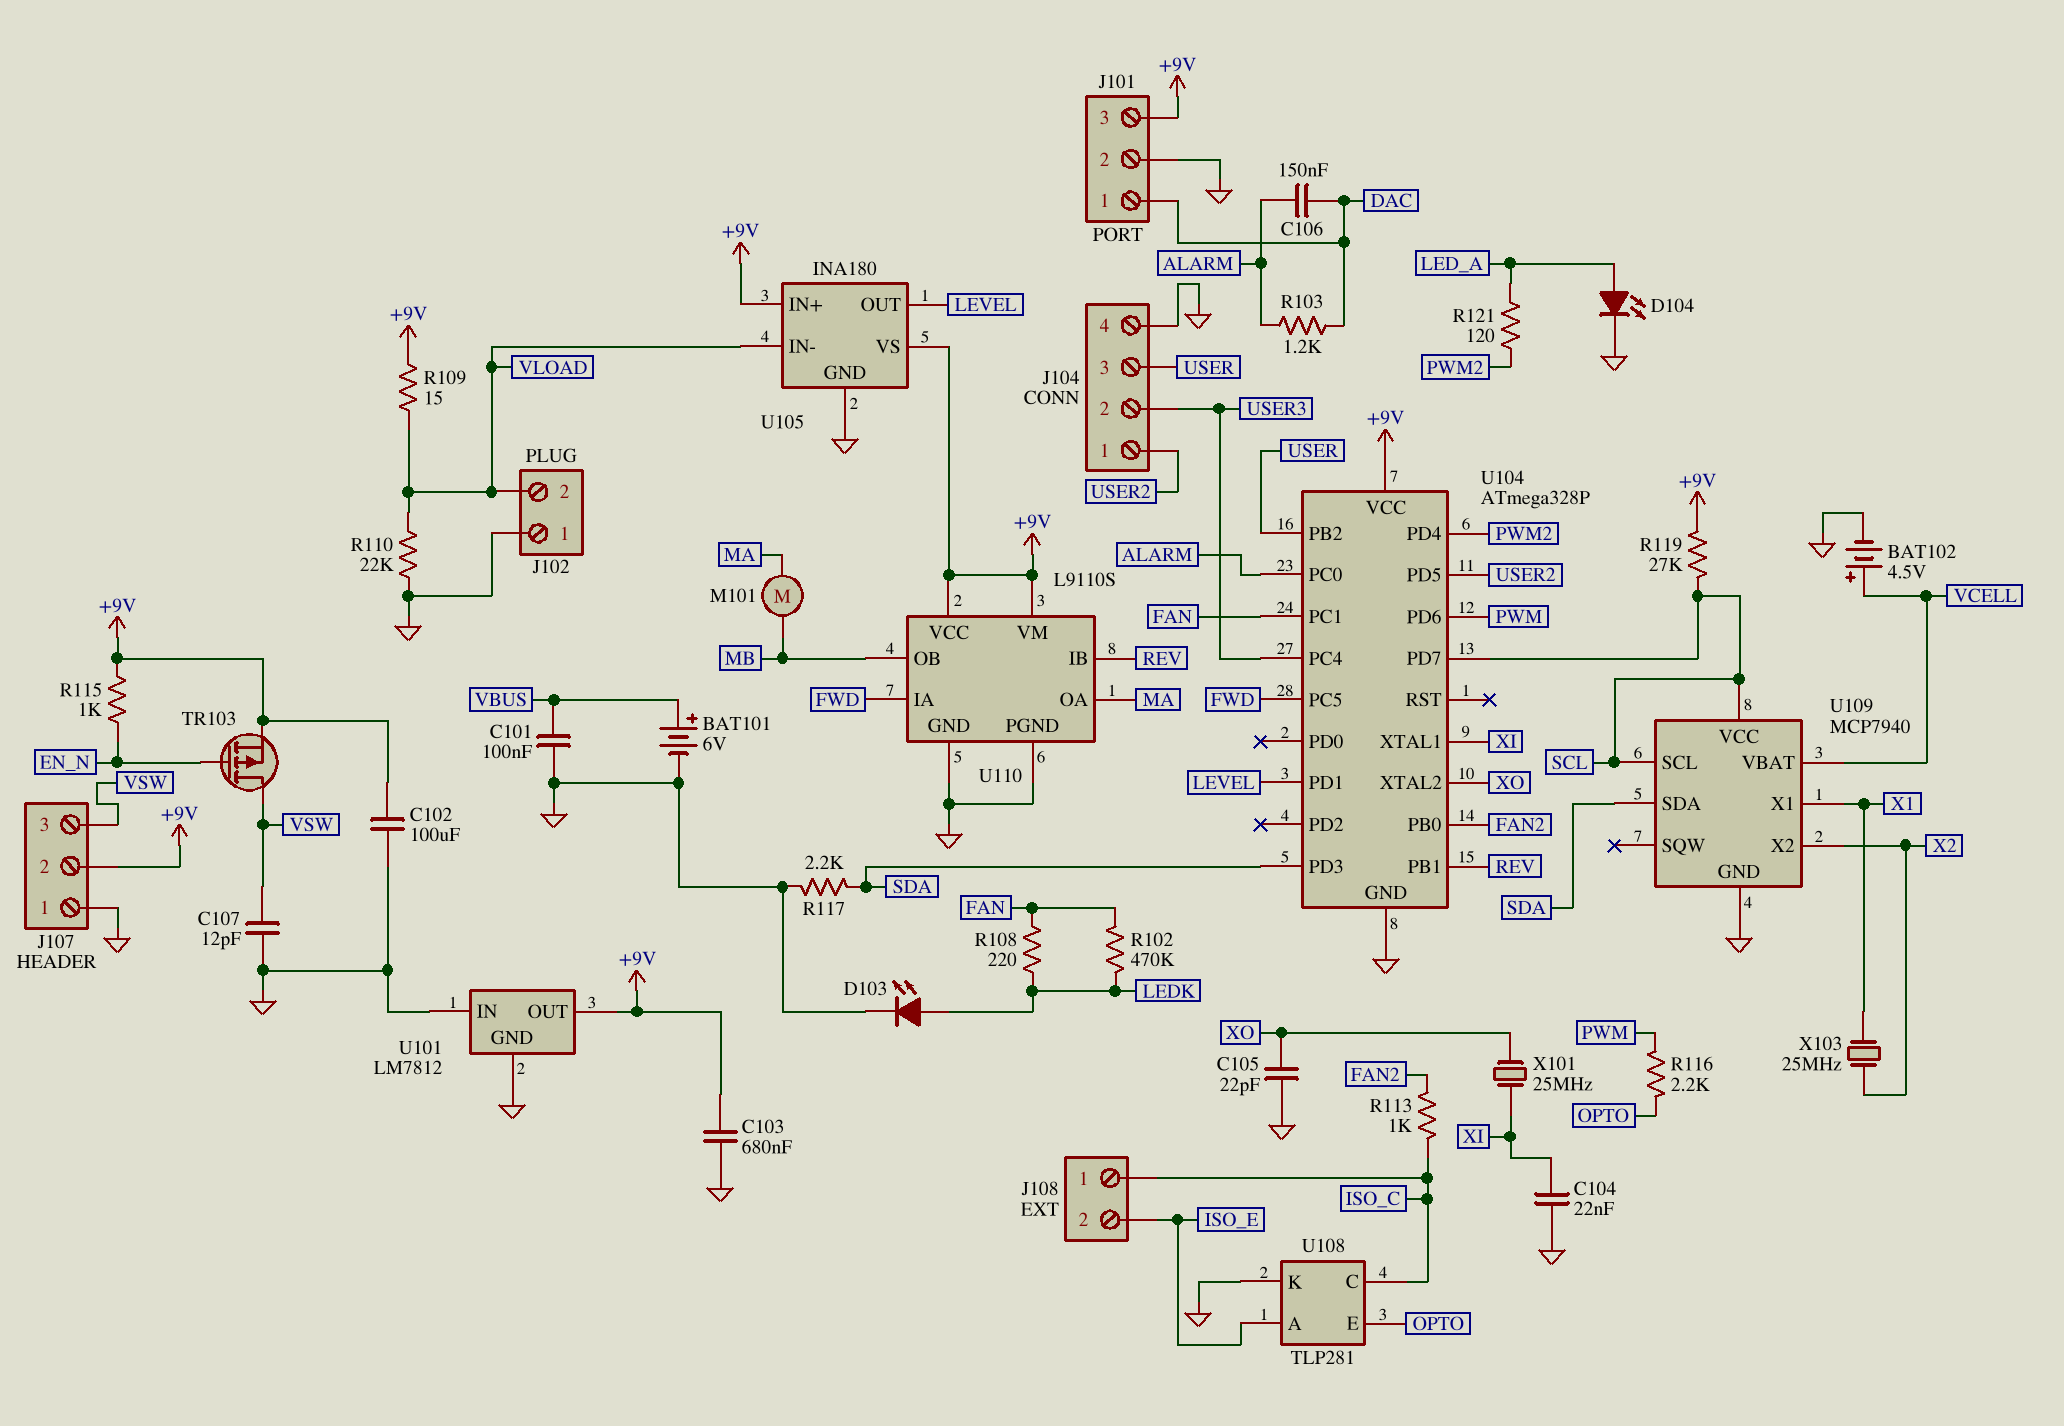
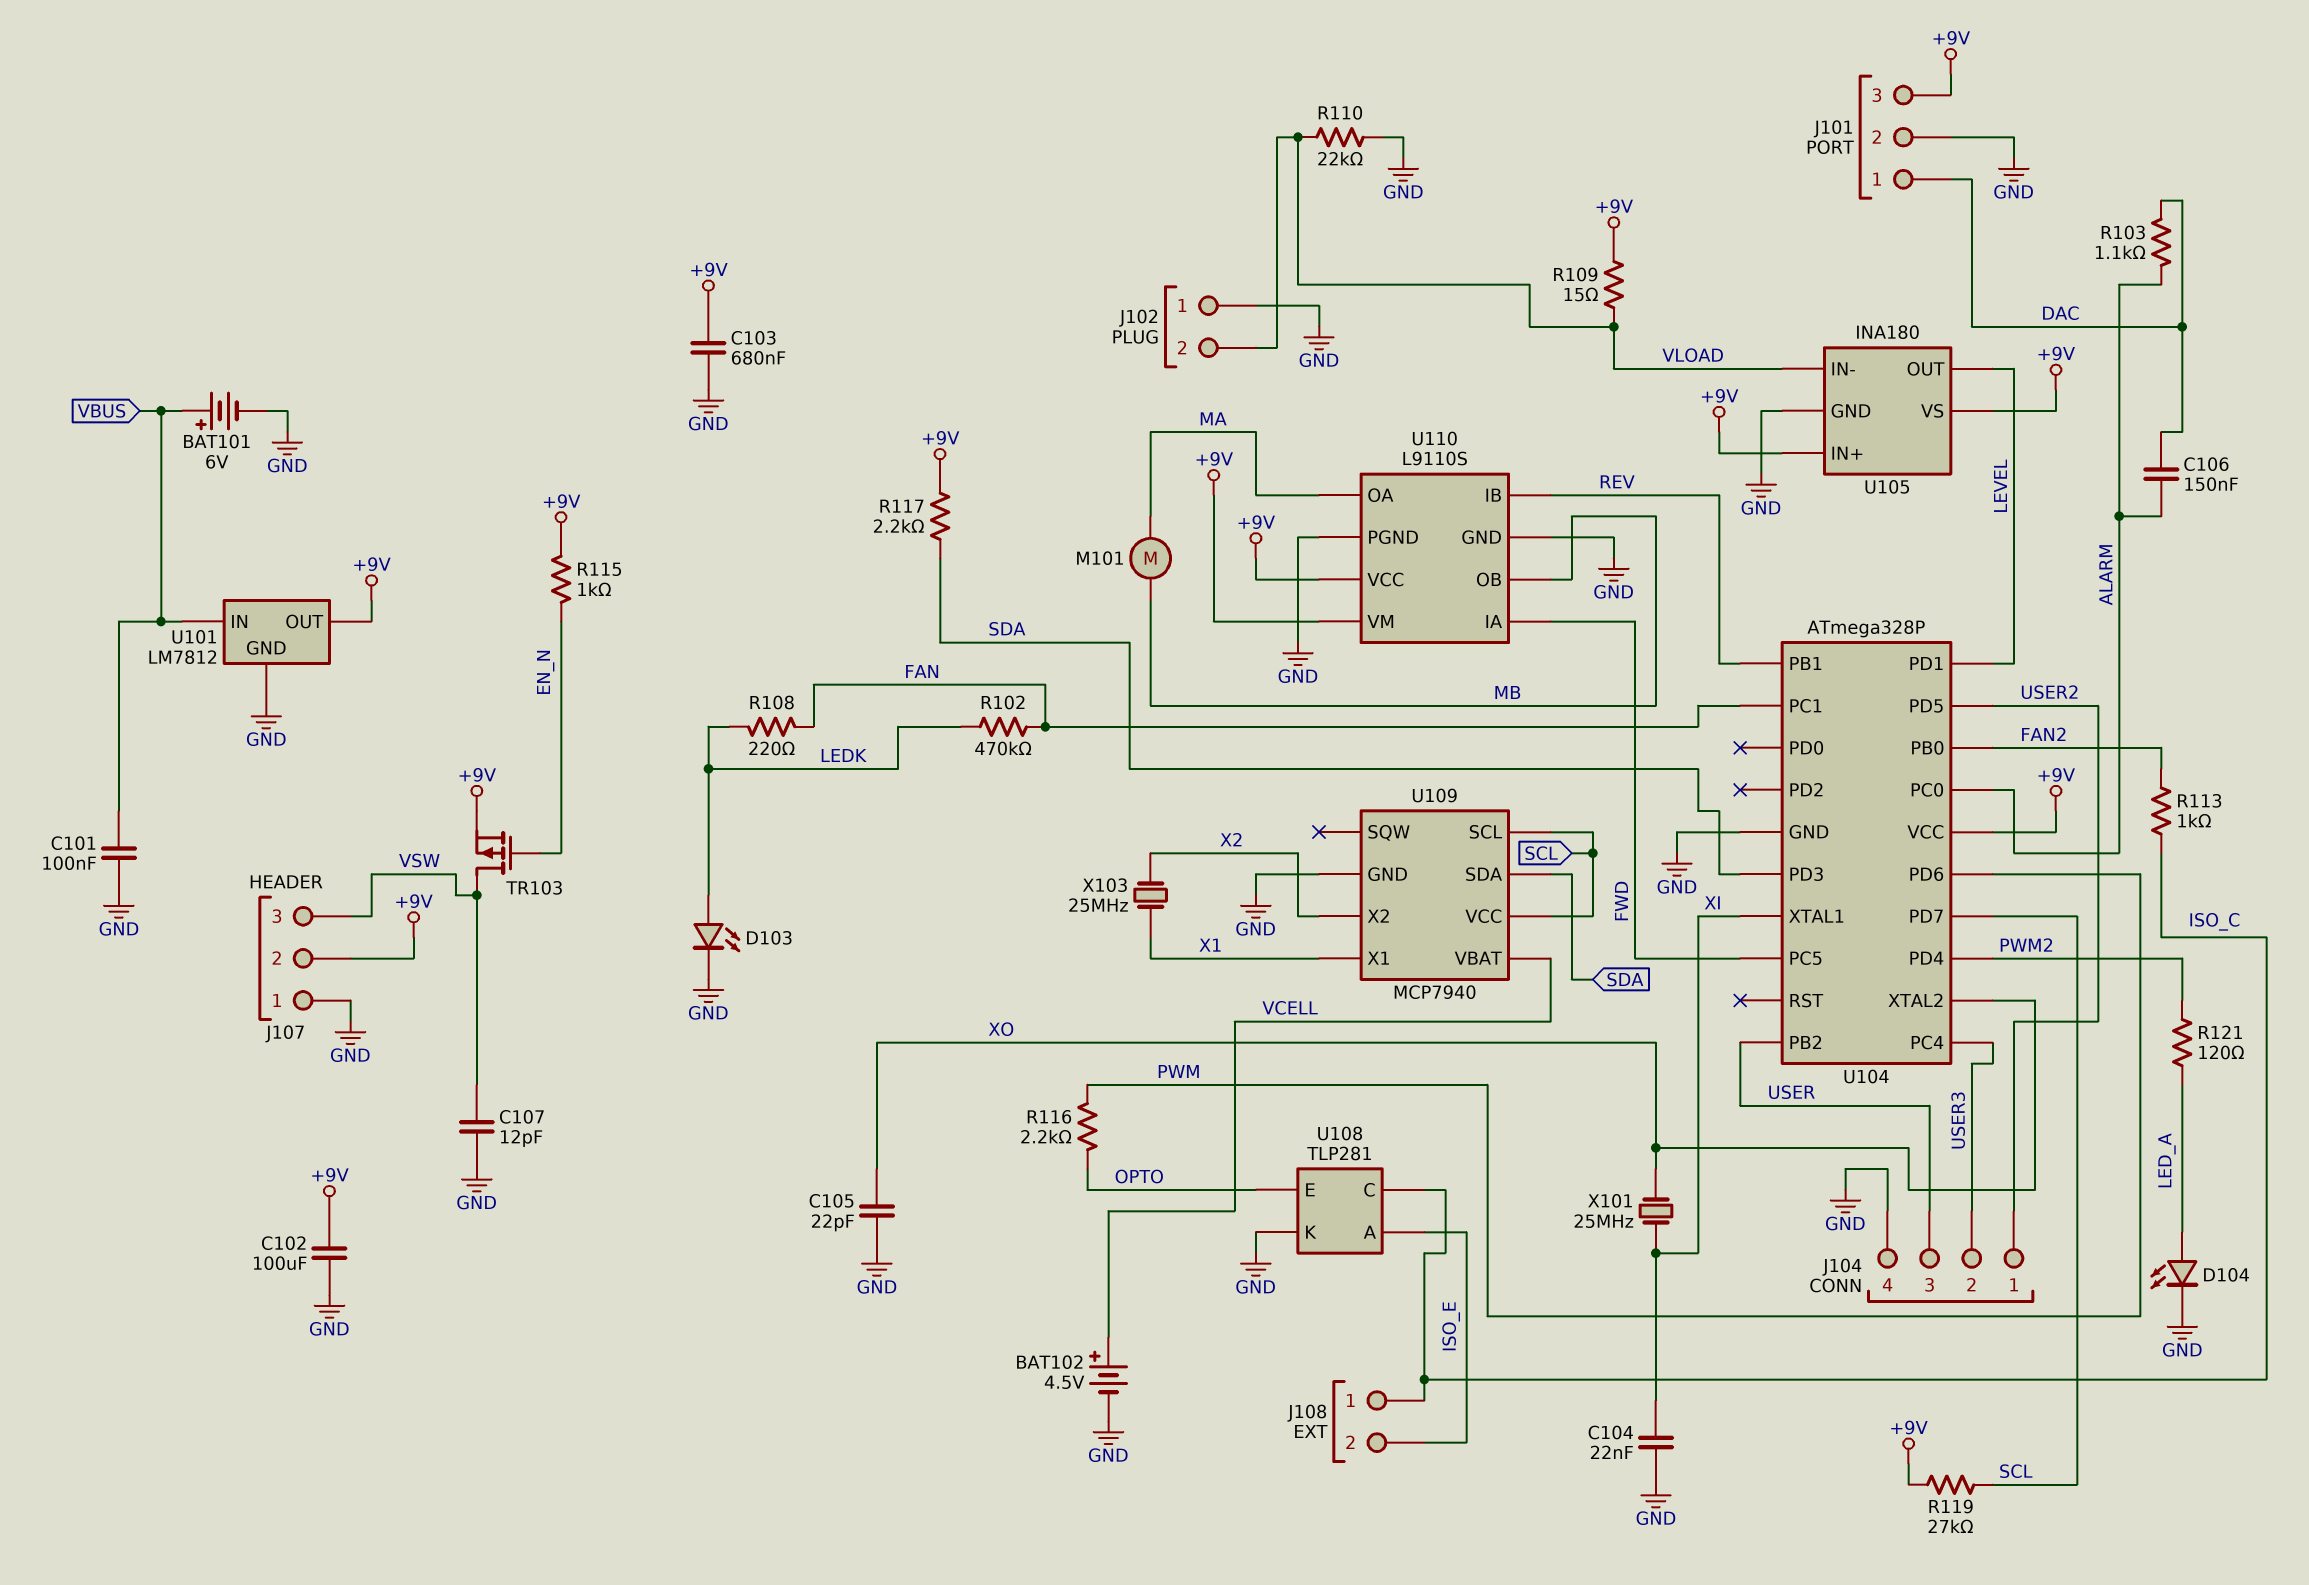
R103: 1.2k (ALARM, DAC) -> 1.1k (ALARM, DAC)
R117: 2.2k (GND, SDA) -> 2.2k (+9V, SDA)
U101 pin IN: GND -> VBUS

